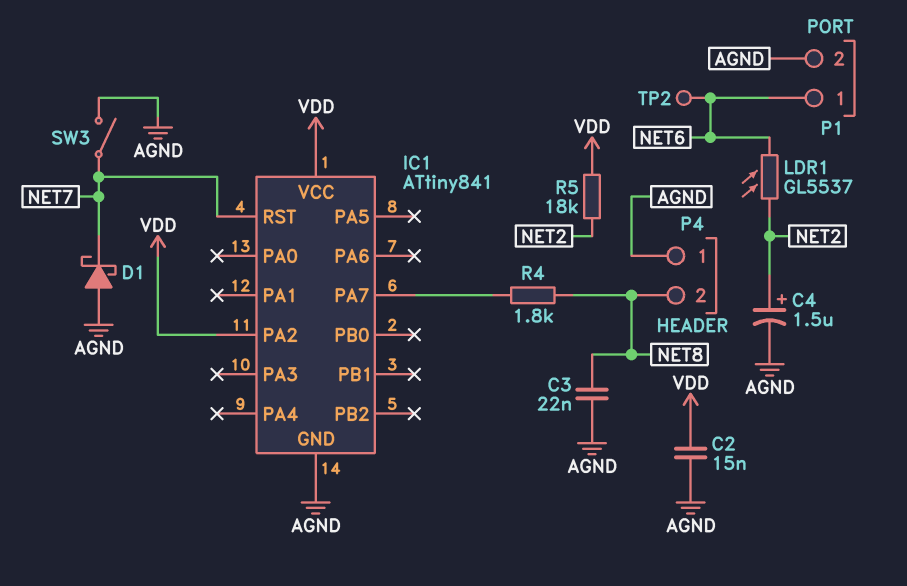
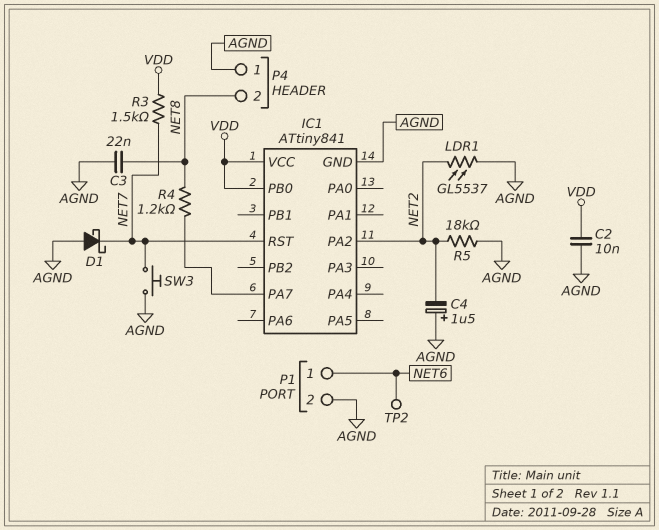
C2: 15nF (AGND, VDD) -> 10nF (AGND, VDD)
C4: 1.5uF (plus NET2, minus AGND) -> 1.5uF (plus AGND, minus NET2)
IC1 pin PA2: VDD -> NET2
IC1 pin PB0: none -> VDD
LDR1: GL5537 (NET2, NET6) -> GL5537 (AGND, NET2)
R3: none -> 1.5k (NET7, VDD)
R4: 1.8k (IC1/PA7, NET8) -> 1.2k (IC1/PA7, NET8)
R5: 18k (NET2, VDD) -> 18k (AGND, NET2)
SW3: switch (AGND, NET7) -> button (AGND, NET7)

